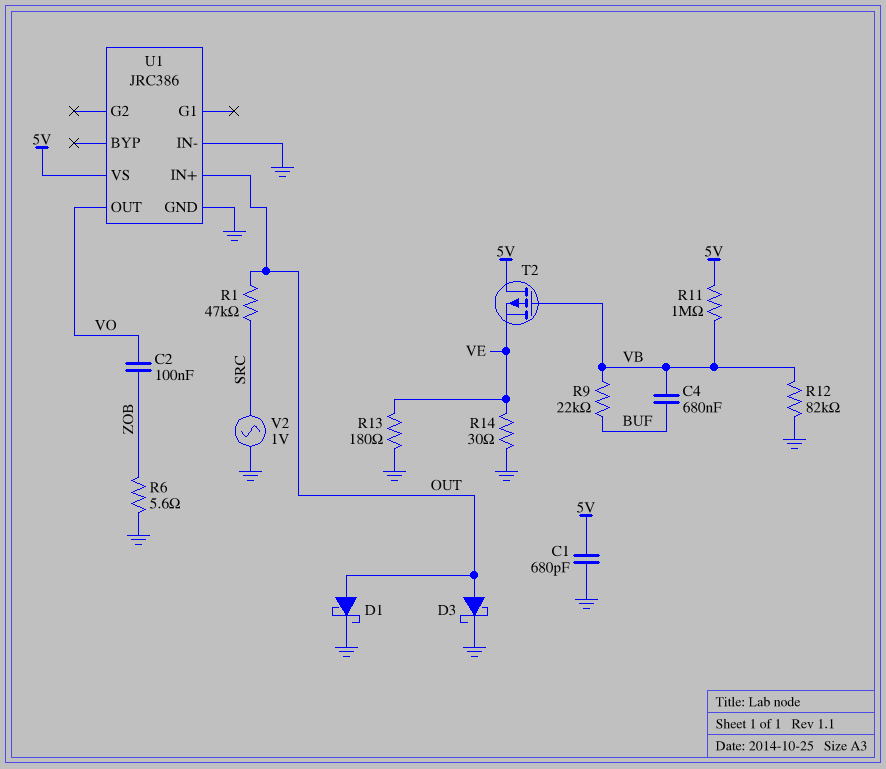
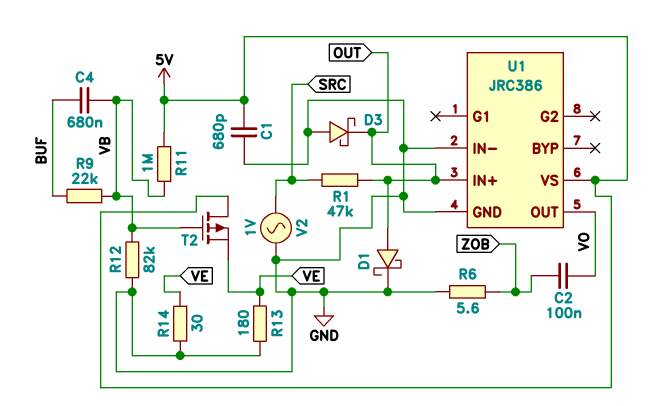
D3: schottky (A OUT, K GND) -> schottky (A GND, K OUT)

